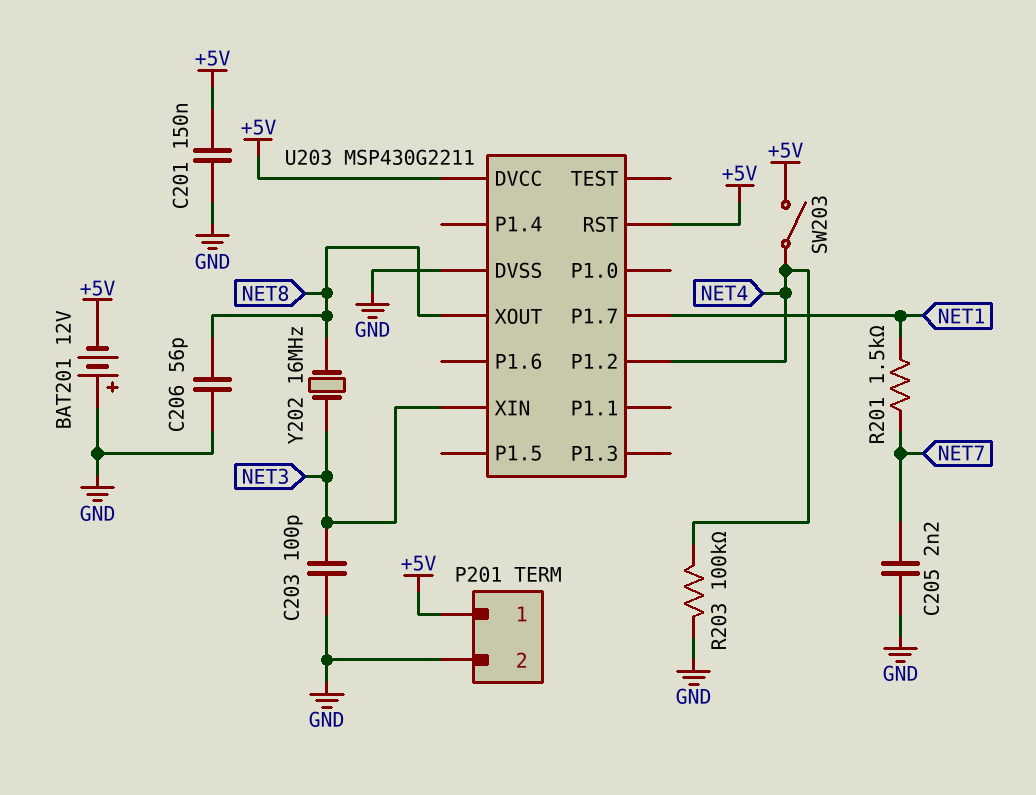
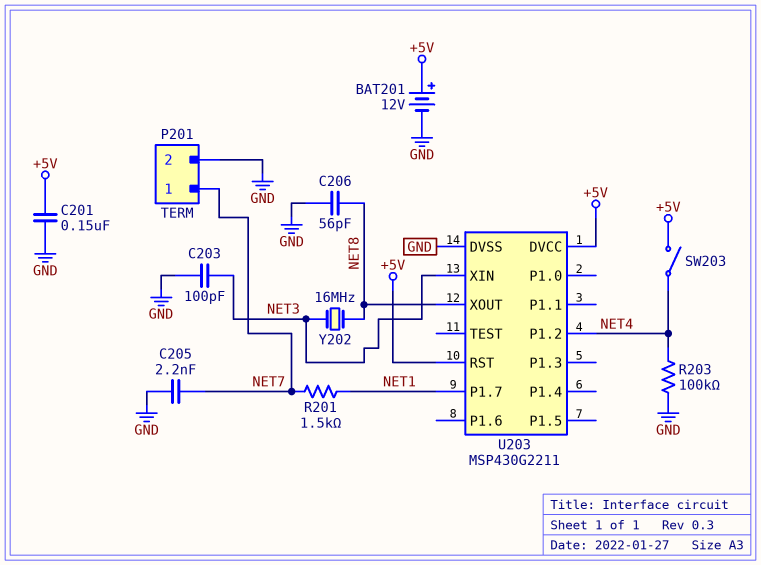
BAT201: 12V (plus GND, minus +5V) -> 12V (plus +5V, minus GND)
P201 pin 1: +5V -> NET7

